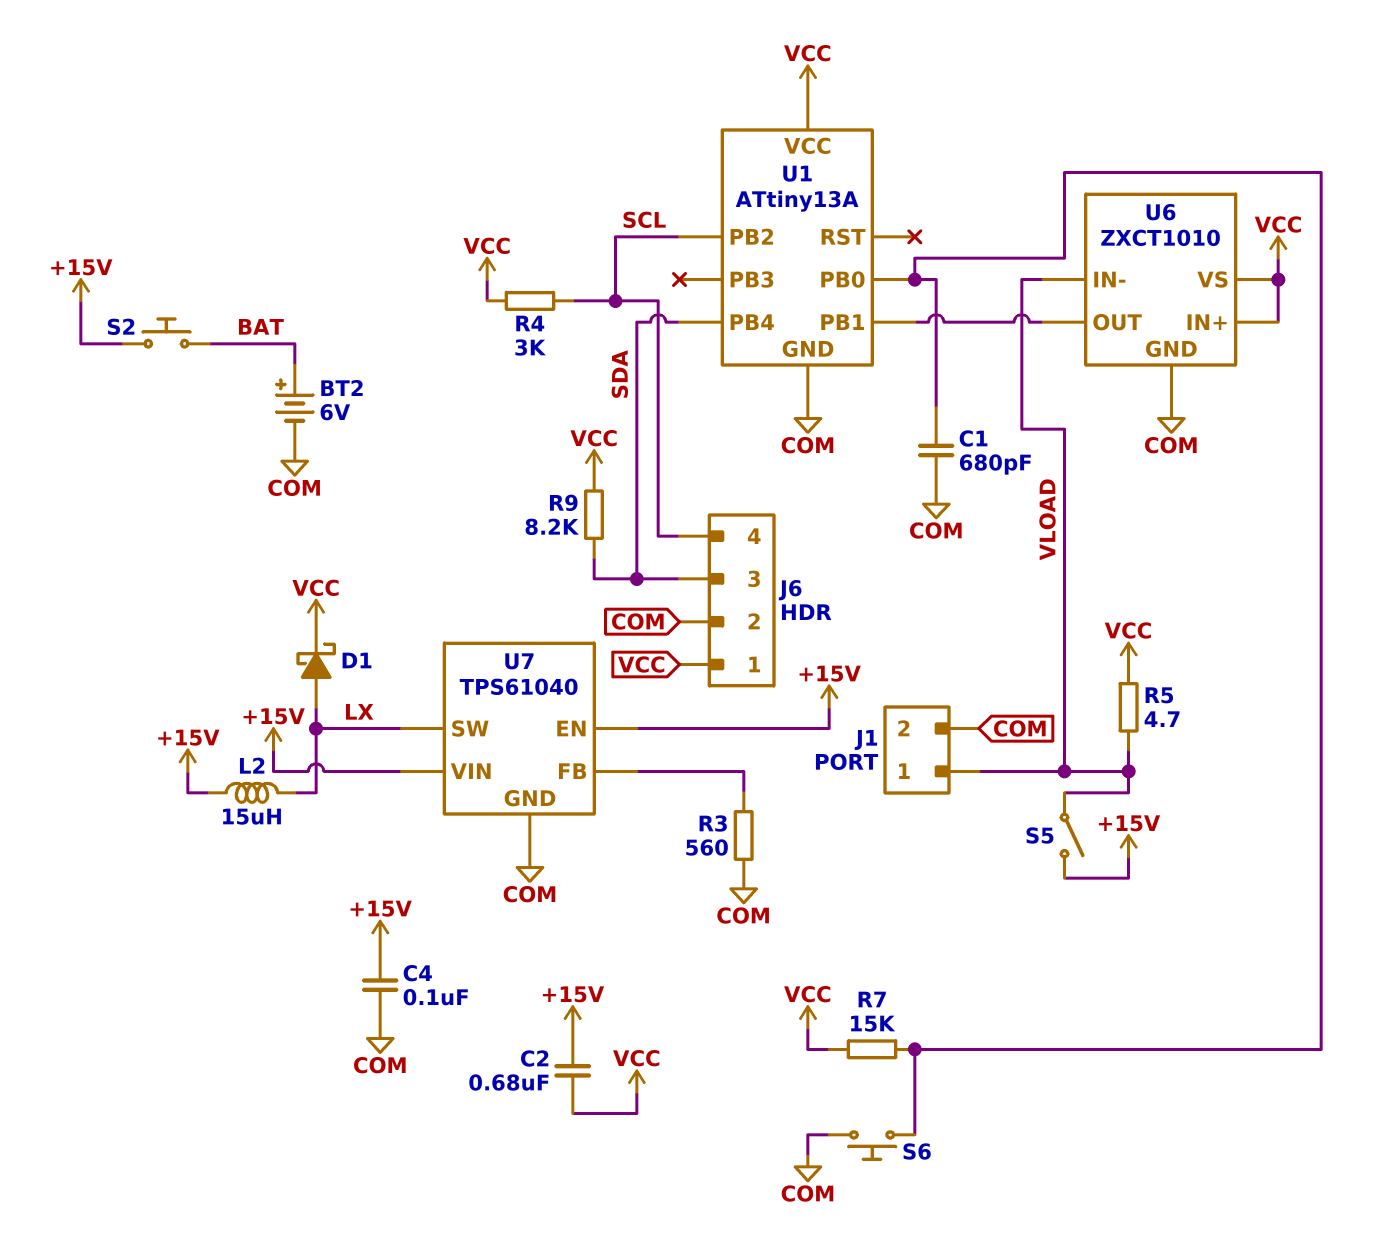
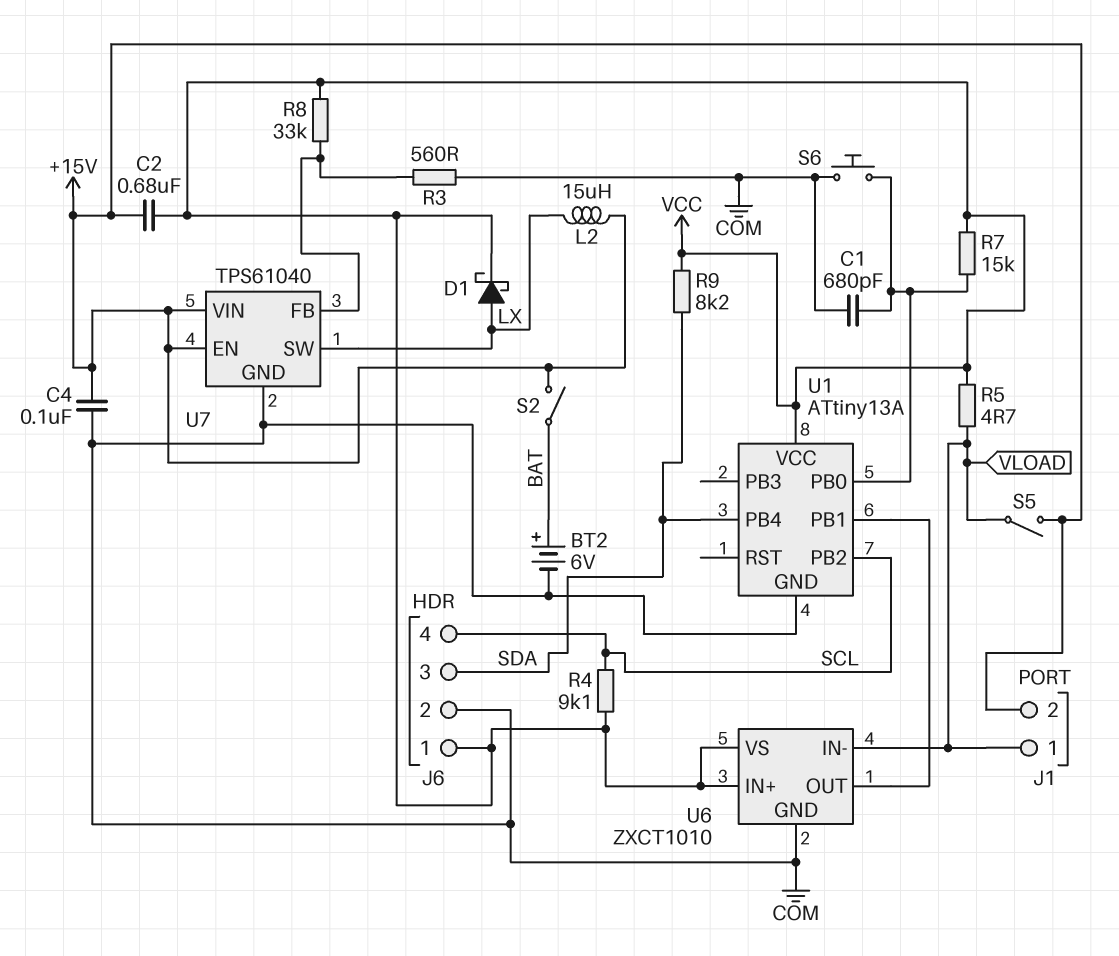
J1 pin 2: COM -> +15V
R4: 3k (SCL, VCC) -> 9.1k (SCL, VCC)
R8: none -> 33k (U7/FB, VCC)
S2: button (+15V, BAT) -> switch (+15V, BAT)

